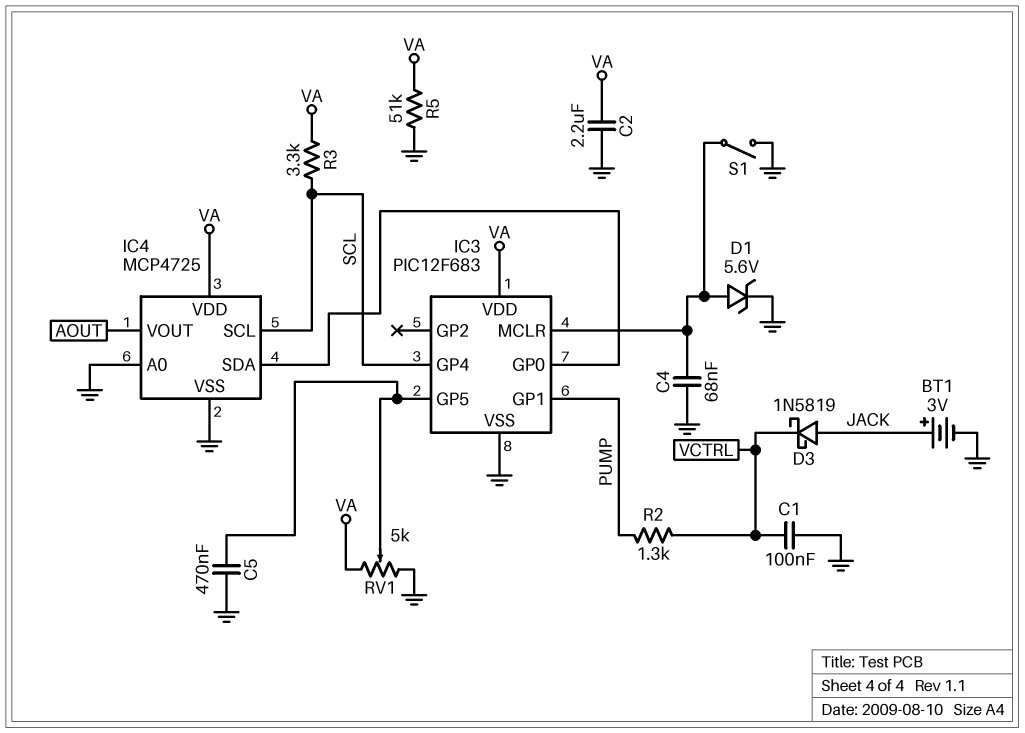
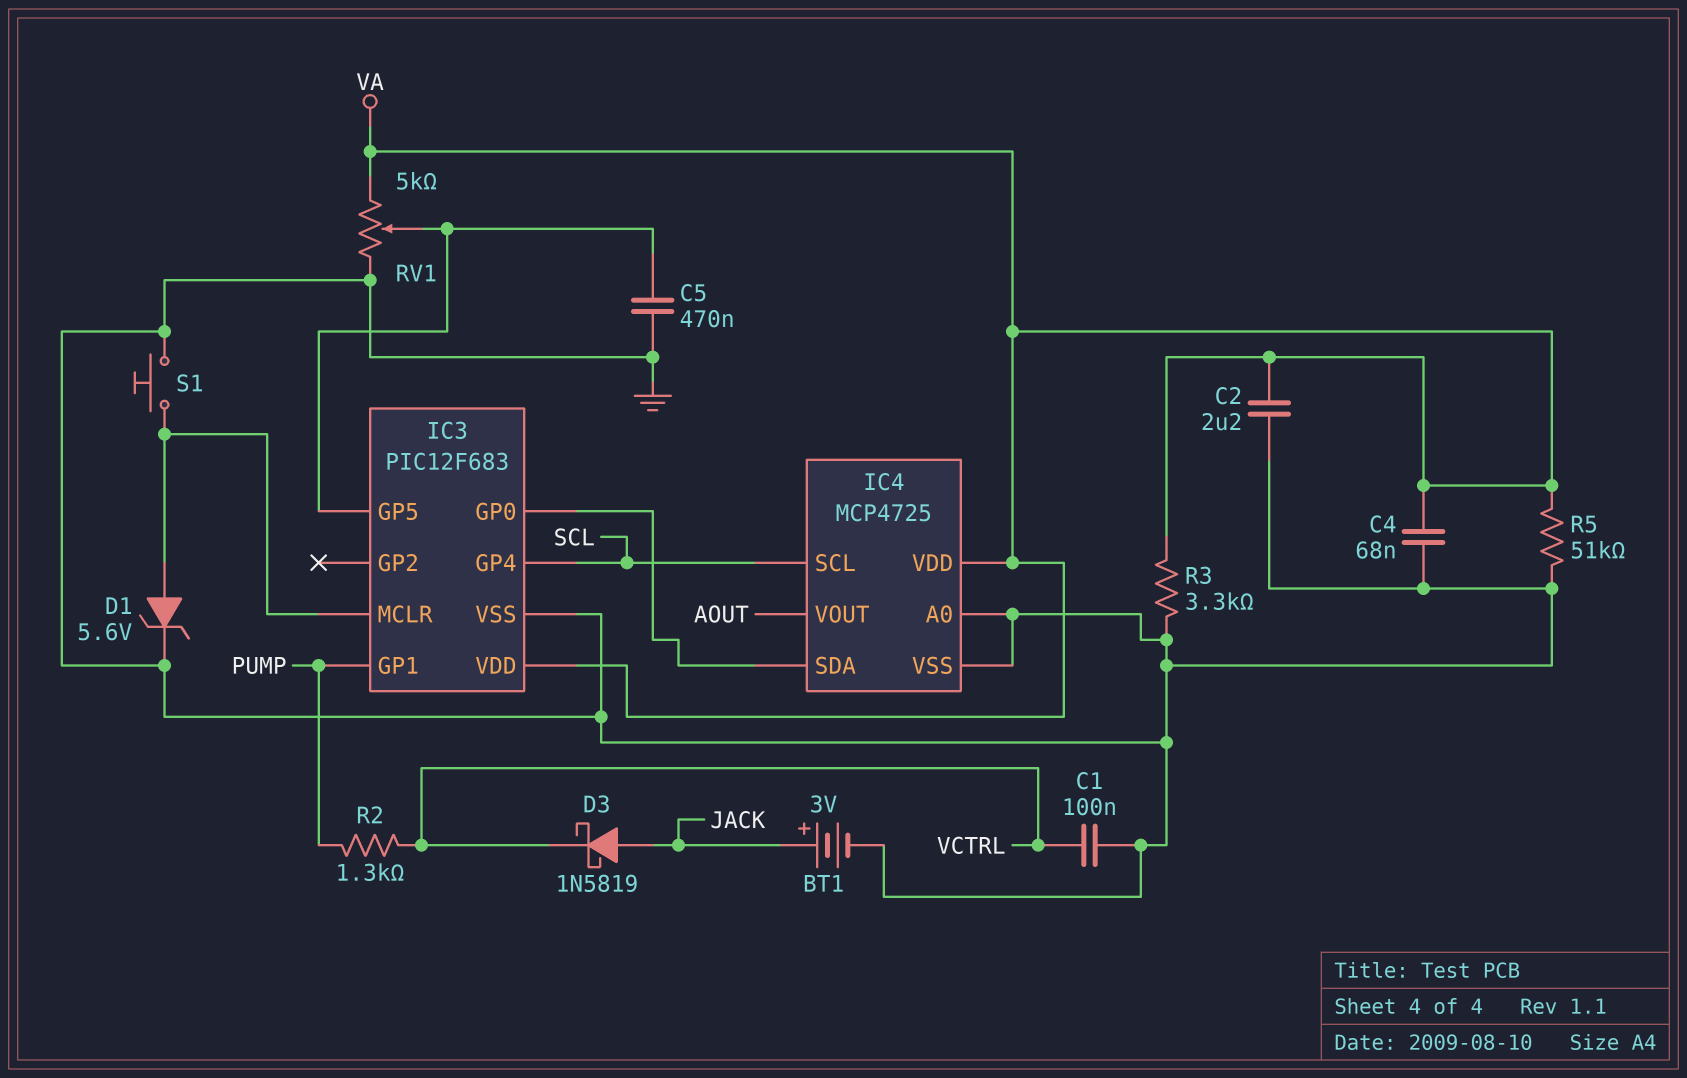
C4: 68nF (GND, IC3/MCLR) -> 68nF (GND, VA)
R3: 3.3k (SCL, VA) -> 3.3k (GND, VA)
S1: switch (GND, IC3/MCLR) -> button (GND, IC3/MCLR)

